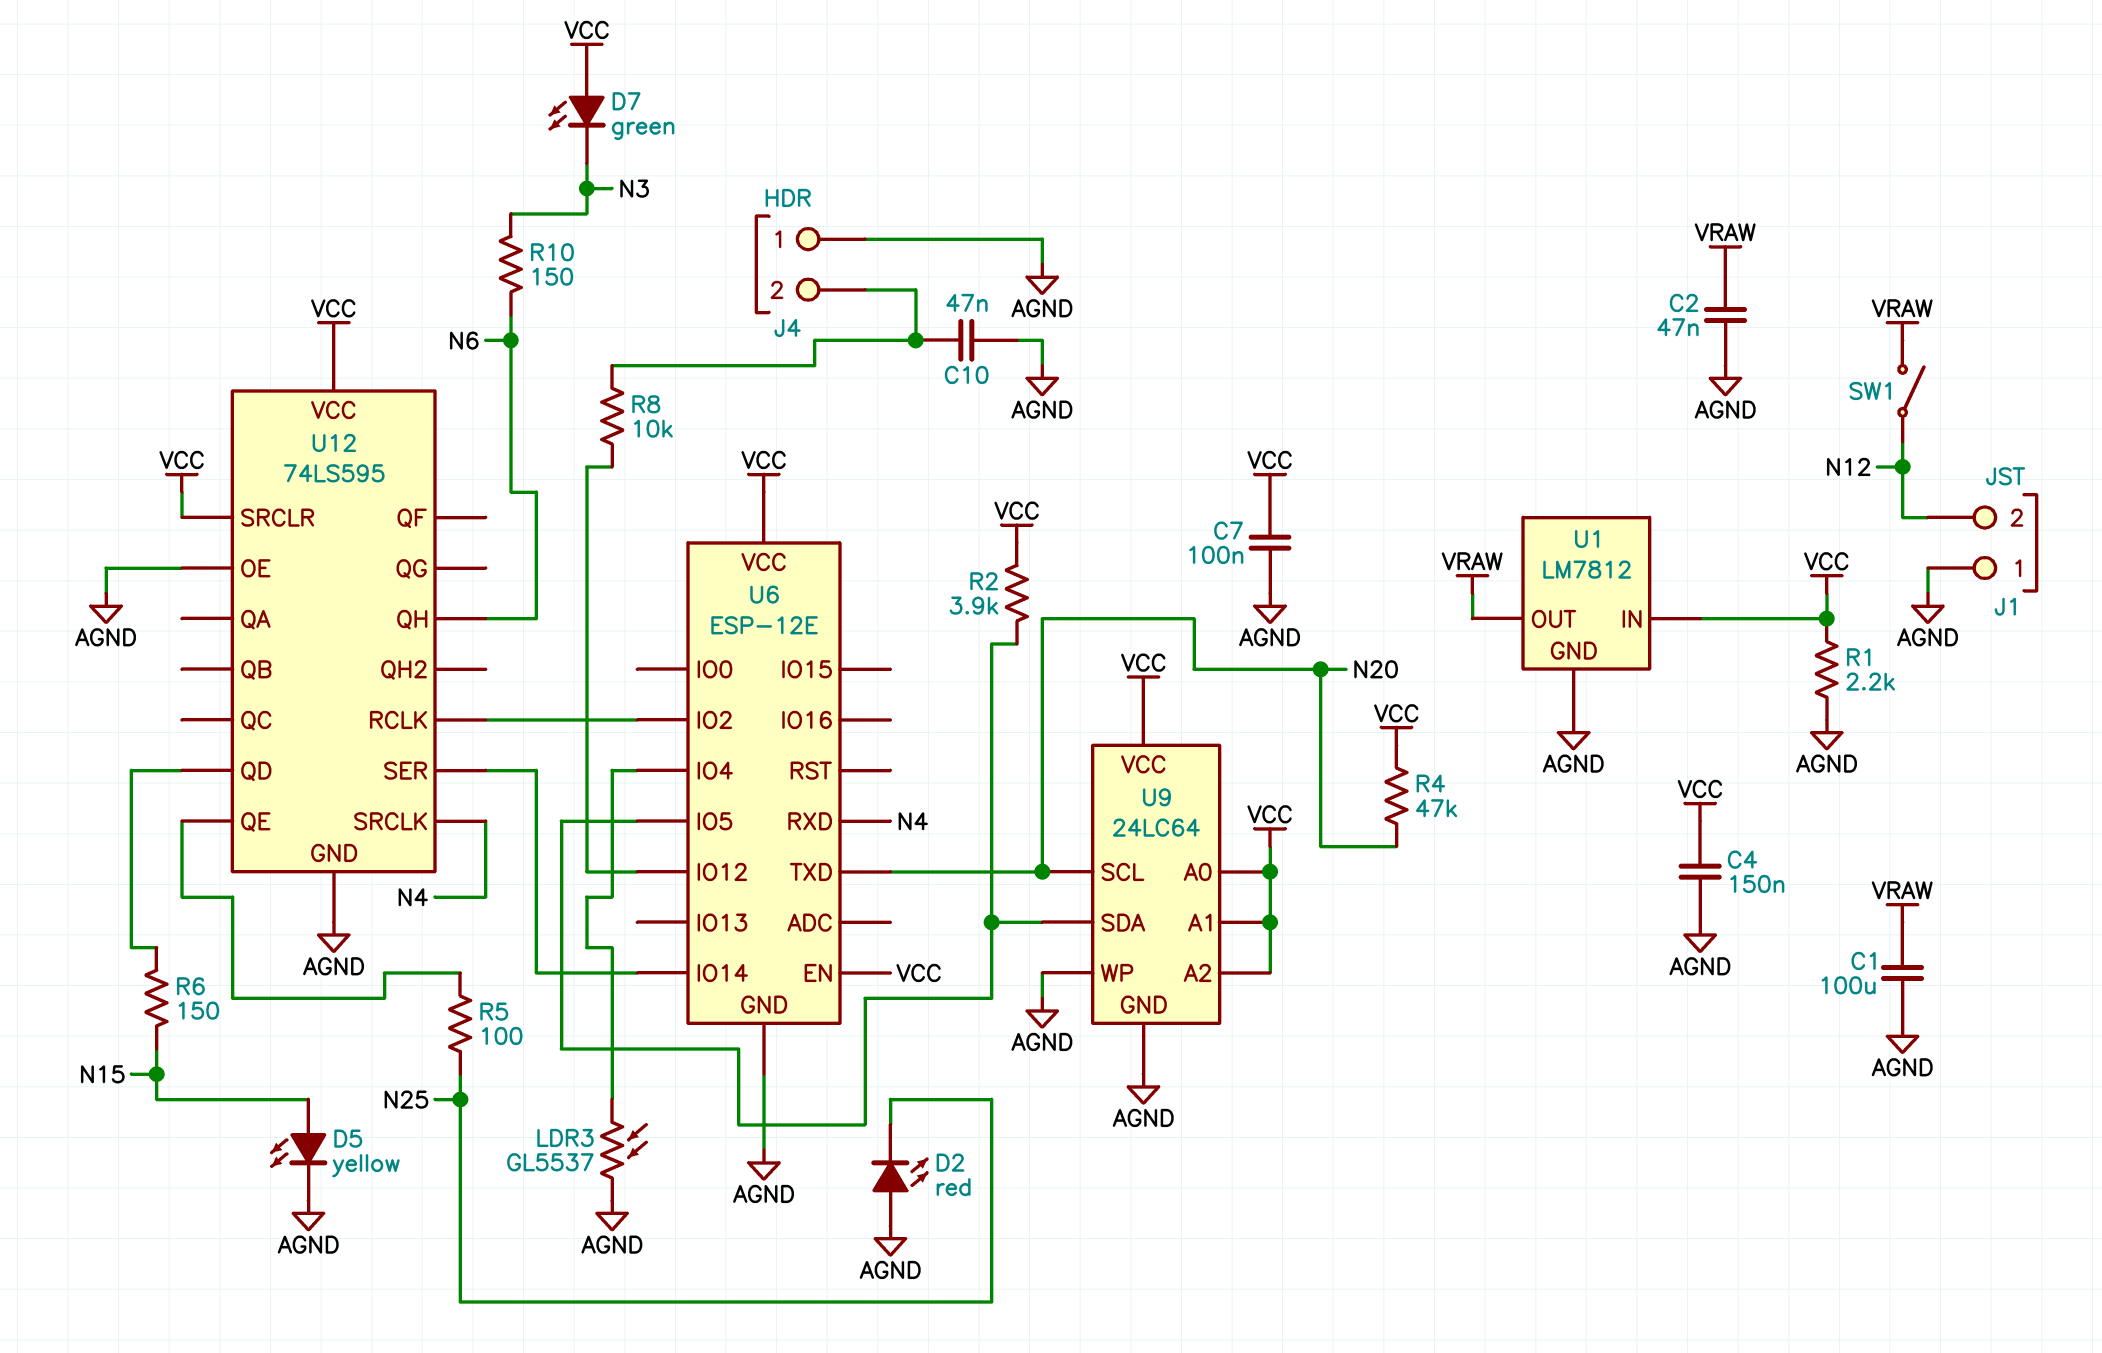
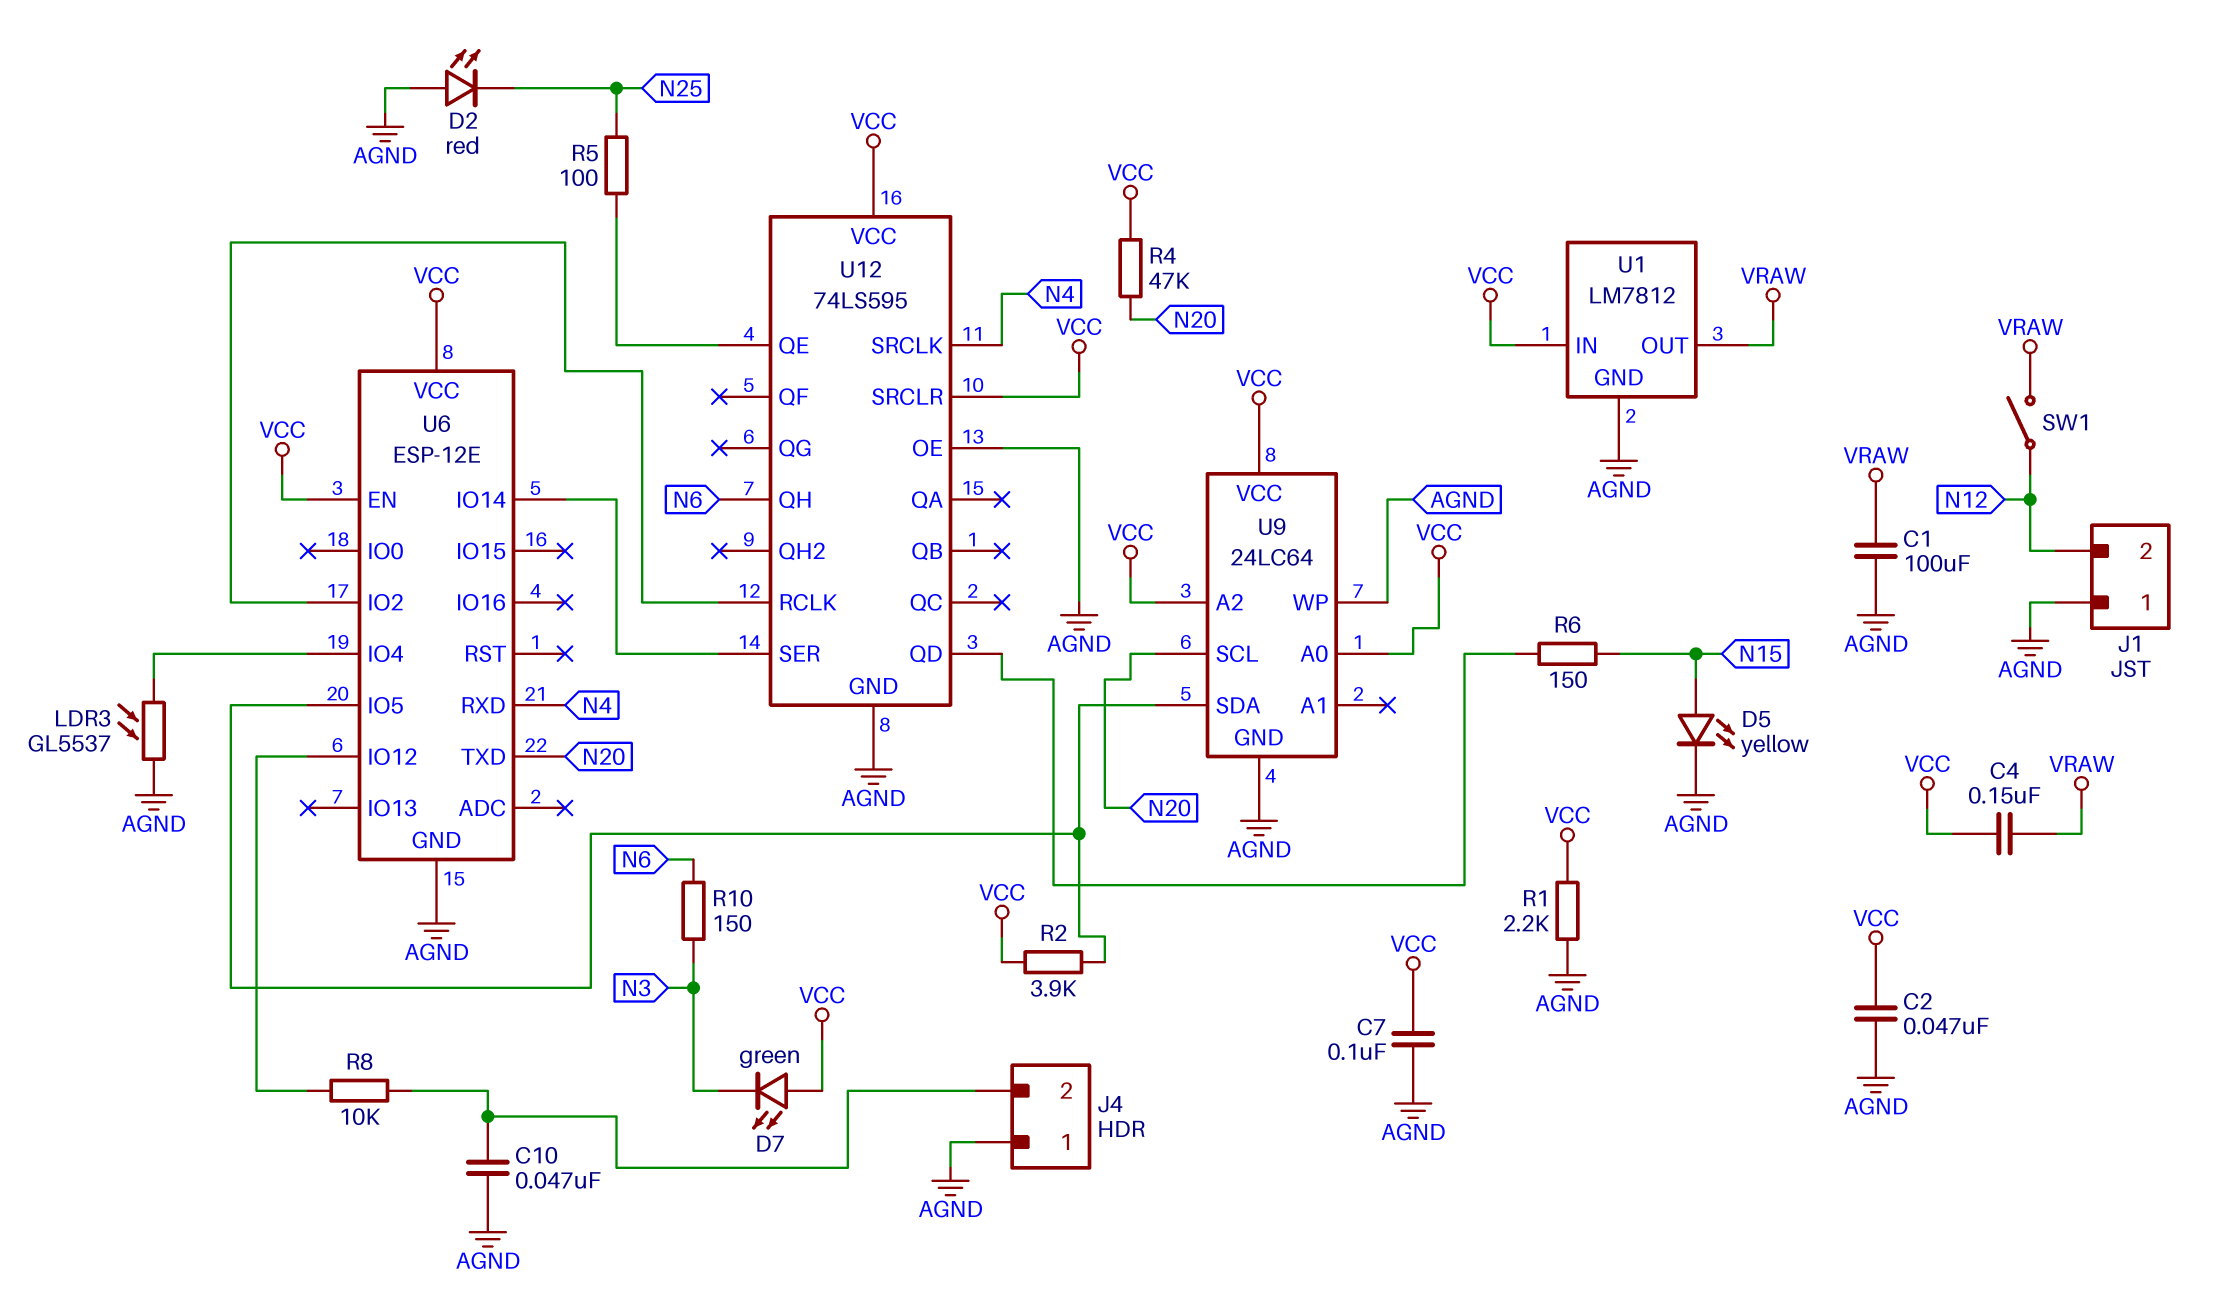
C2: 47nF (AGND, VRAW) -> 47nF (AGND, VCC)
C4: 150nF (AGND, VCC) -> 150nF (VCC, VRAW)
U9 pin A1: VCC -> none

